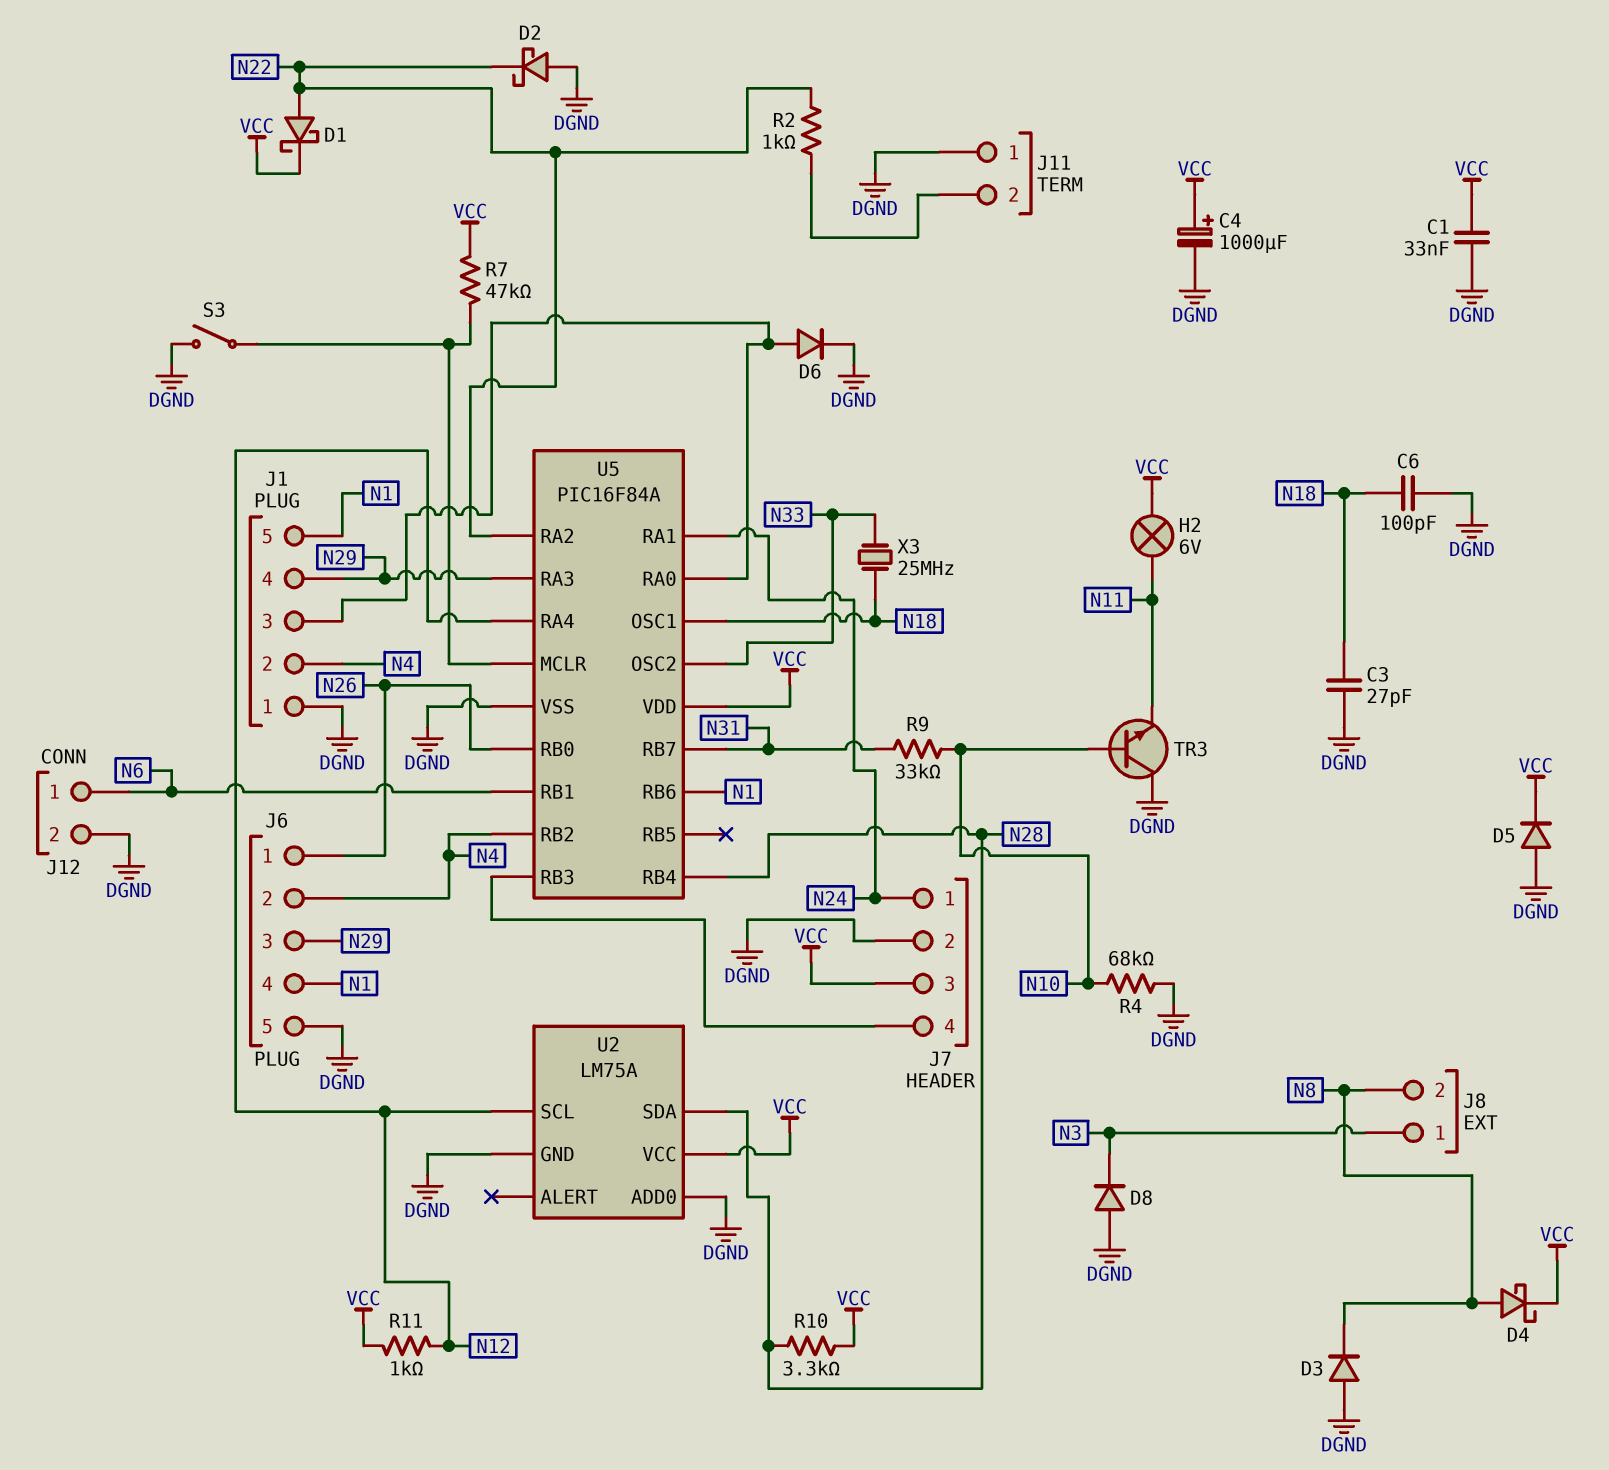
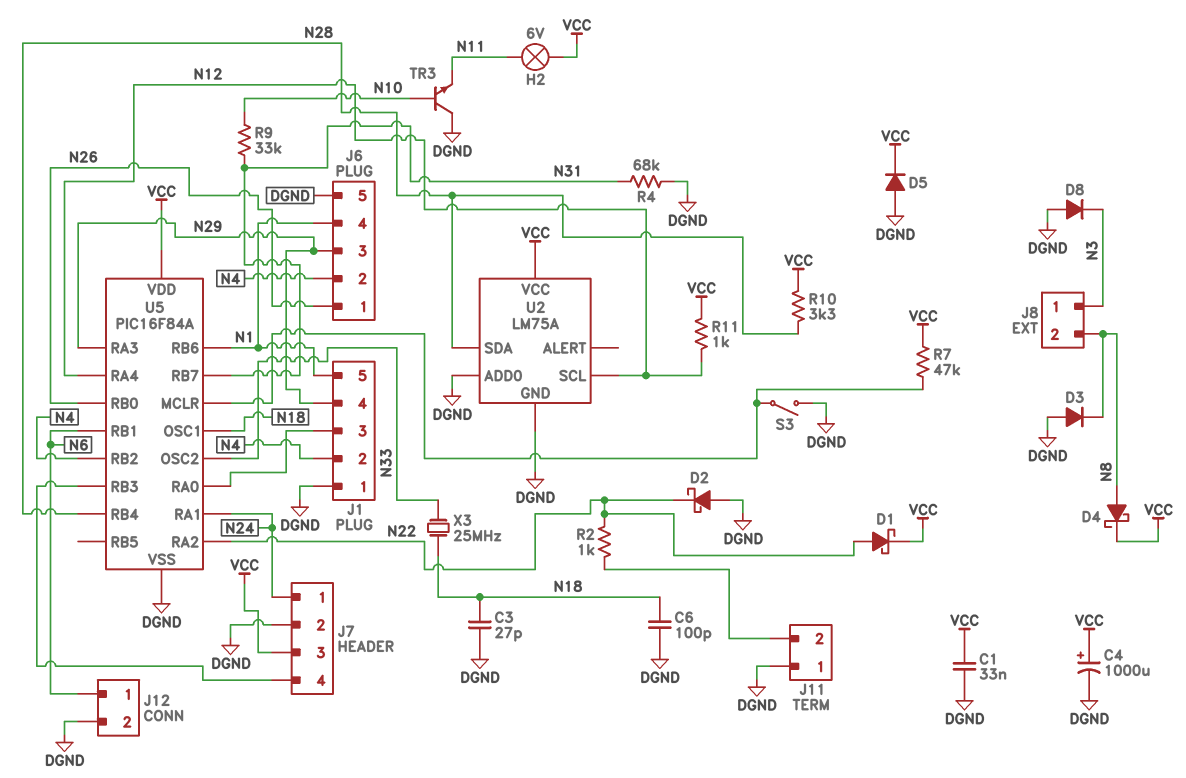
D6: diode (A J1/3, K DGND) -> none
R4: 68k (DGND, N10) -> 68k (DGND, N31)

